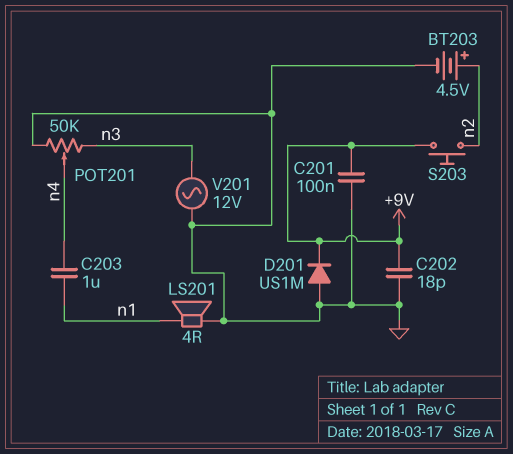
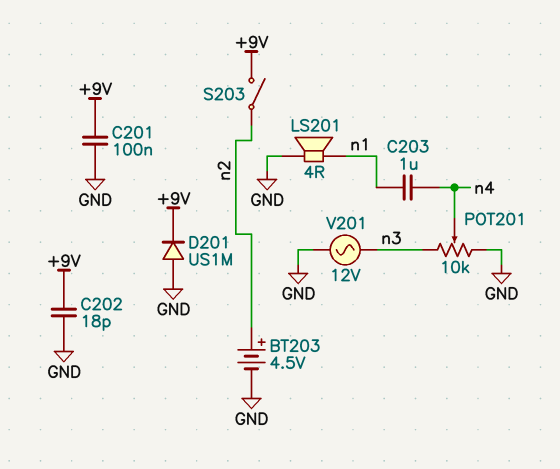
POT201: 50k (GND, n3, wiper n4) -> 10k (GND, n3, wiper n4)
S203: button (+9V, n2) -> switch (+9V, n2)

